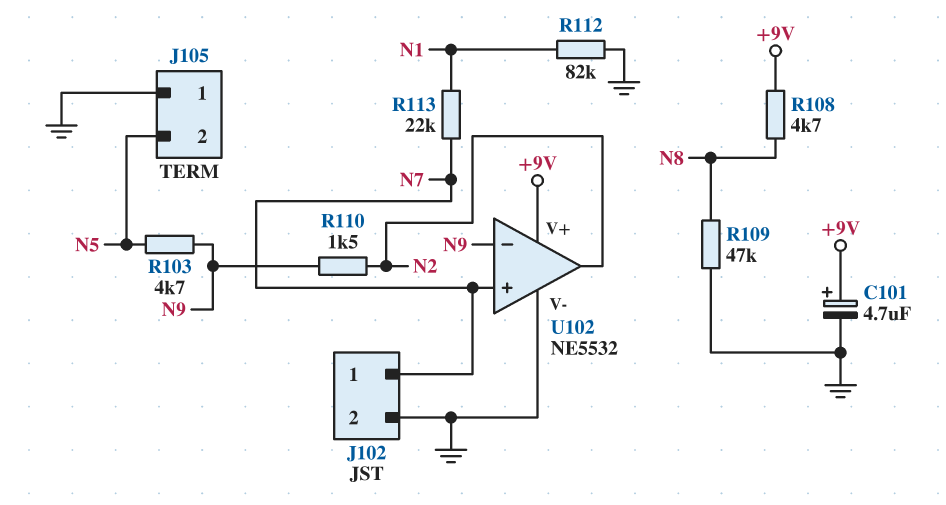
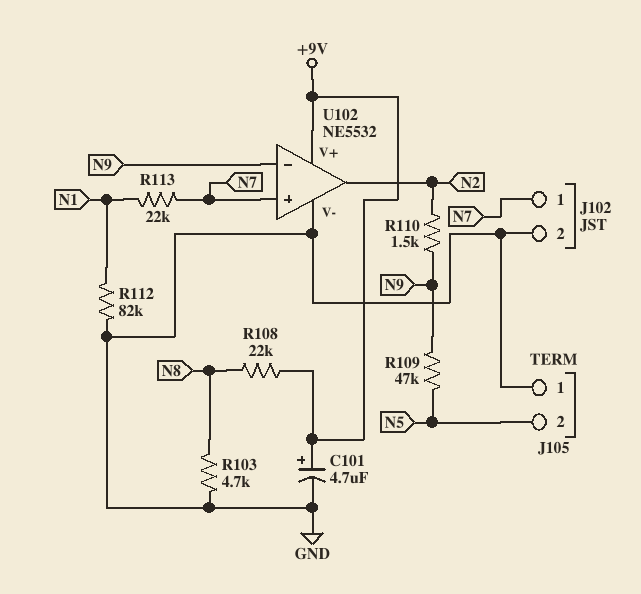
R103: 4.7k (N5, N9) -> 4.7k (GND, N8)
R108: 4.7k (+9V, N8) -> 22k (+9V, N8)
R109: 47k (GND, N8) -> 47k (N5, N9)

